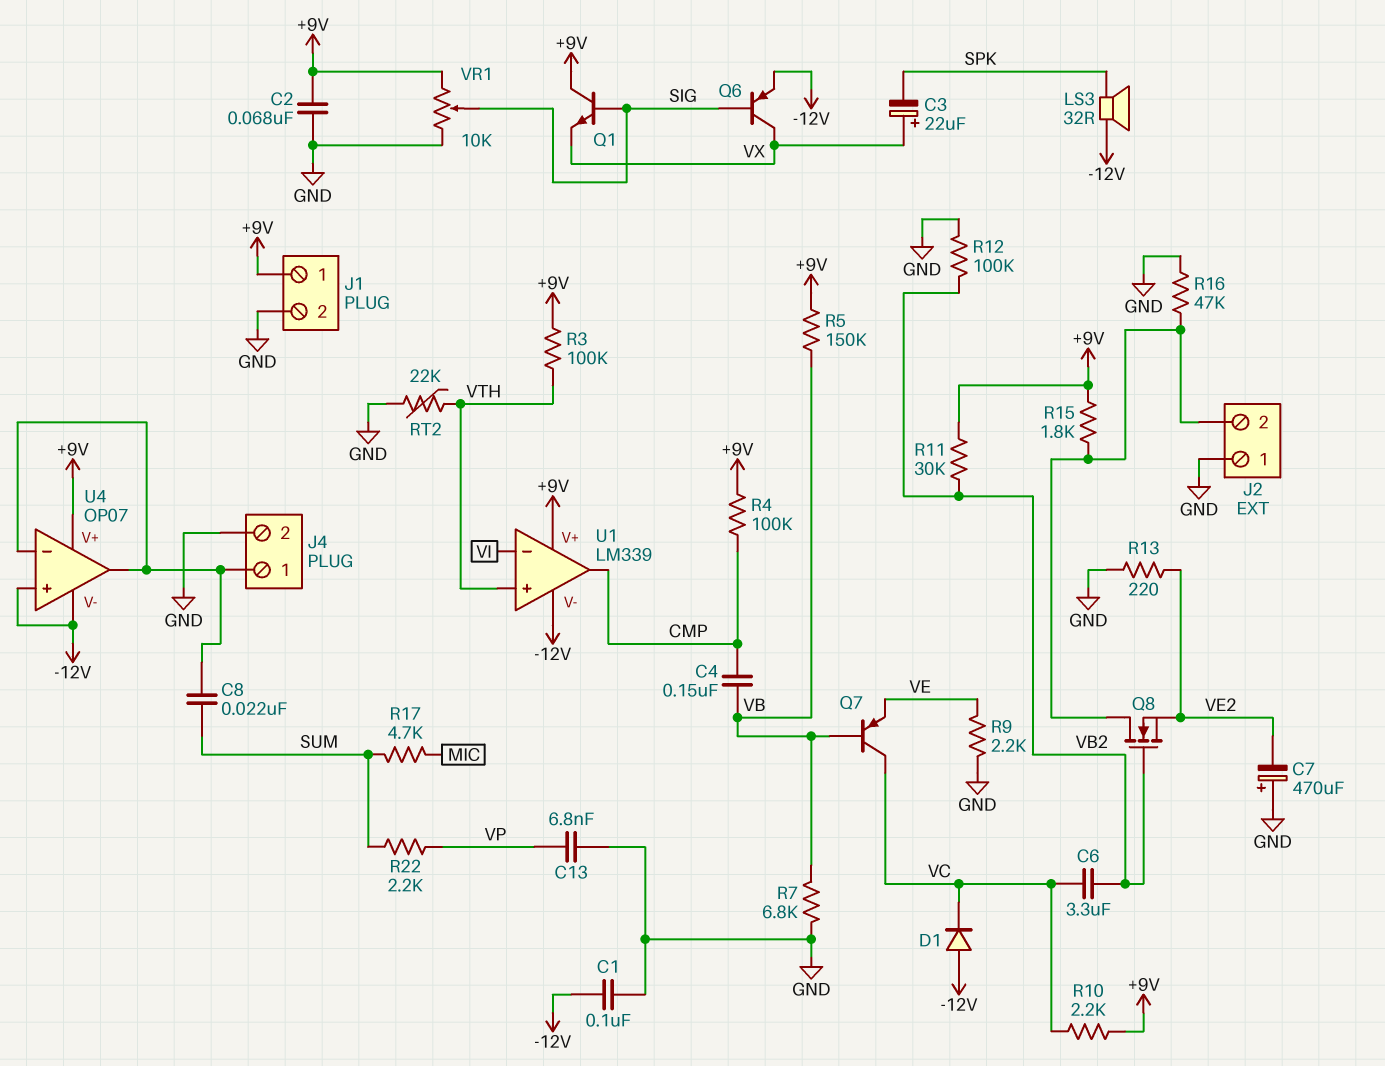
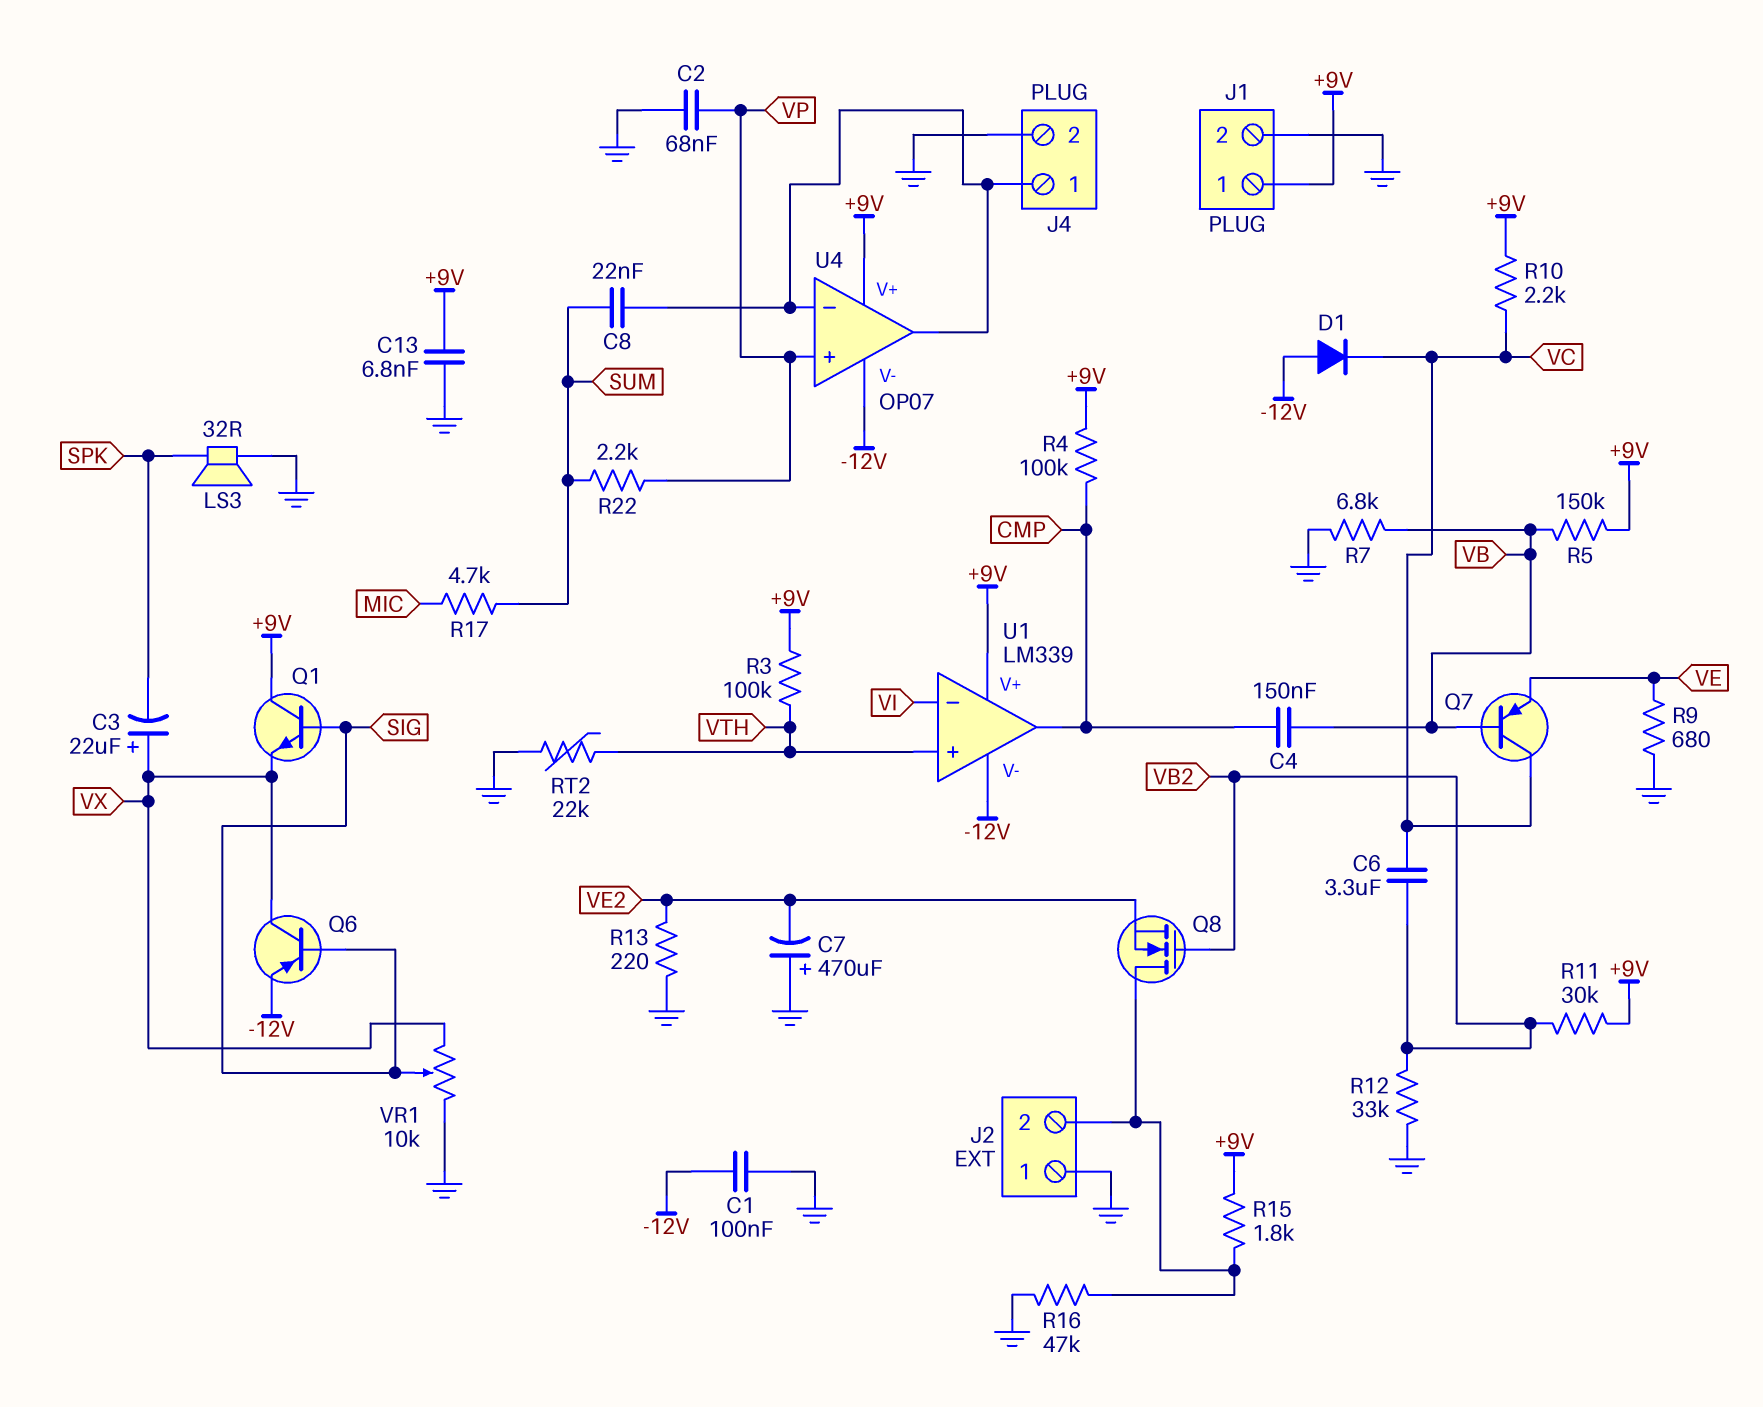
C2: 68nF (+9V, GND) -> 68nF (GND, VP)
C13: 6.8nF (GND, VP) -> 6.8nF (+9V, GND)
LS3: speaker 32R (-12V, SPK) -> speaker 32R (GND, SPK)
R9: 2.2k (GND, VE) -> 680 (GND, VE)
R12: 100k (GND, VB2) -> 33k (GND, VB2)
U4 pin in+: -12V -> VP
VR1: 10k (+9V, GND, wiper SIG) -> 10k (GND, VX, wiper SIG)

